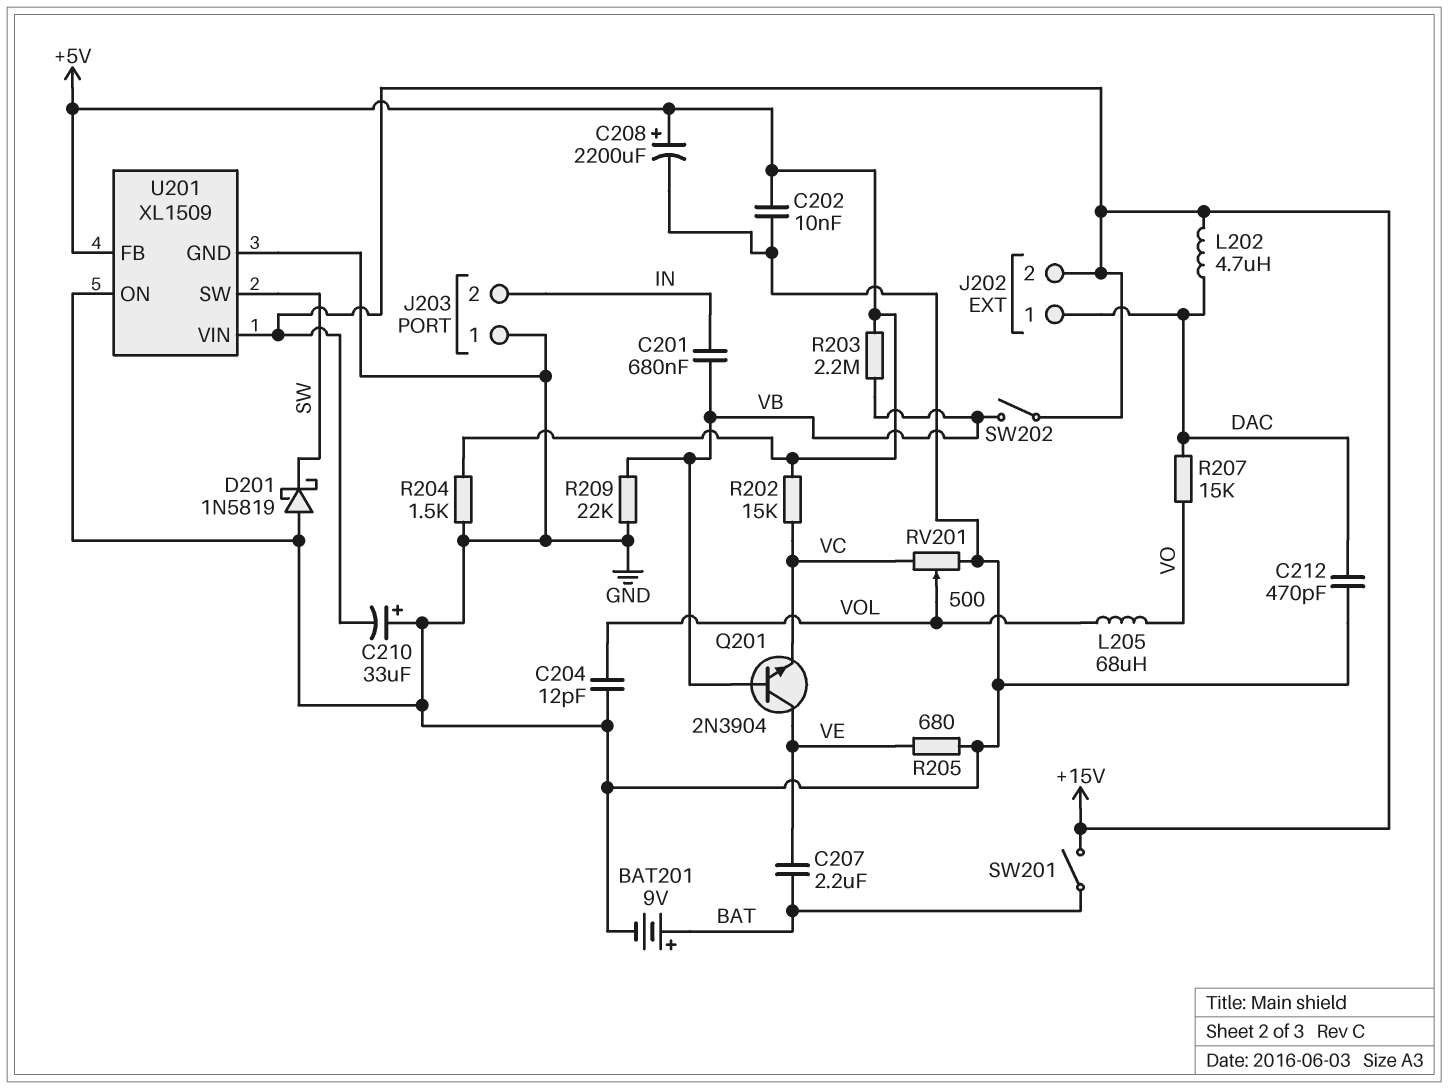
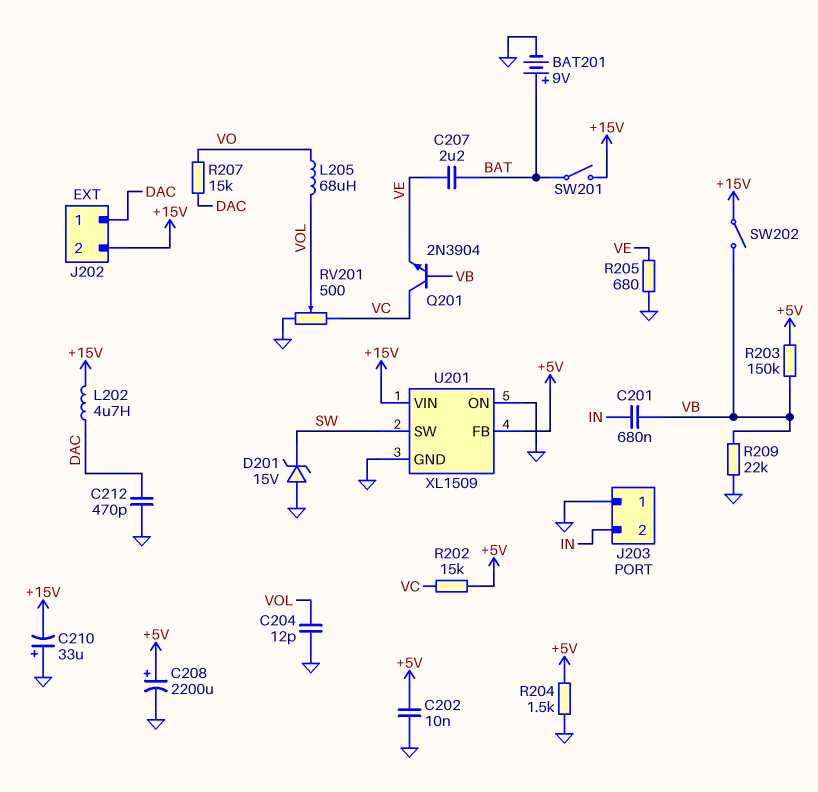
D201: schottky 1N5819 (A GND, K SW) -> zener 15V (A GND, K SW)
Q201: NPN 2N3904 (B VB, C VE, E VC) -> NPN 2N3904 (B VB, C VC, E VE)
R203: 2.2M (+5V, VB) -> 150k (+5V, VB)

